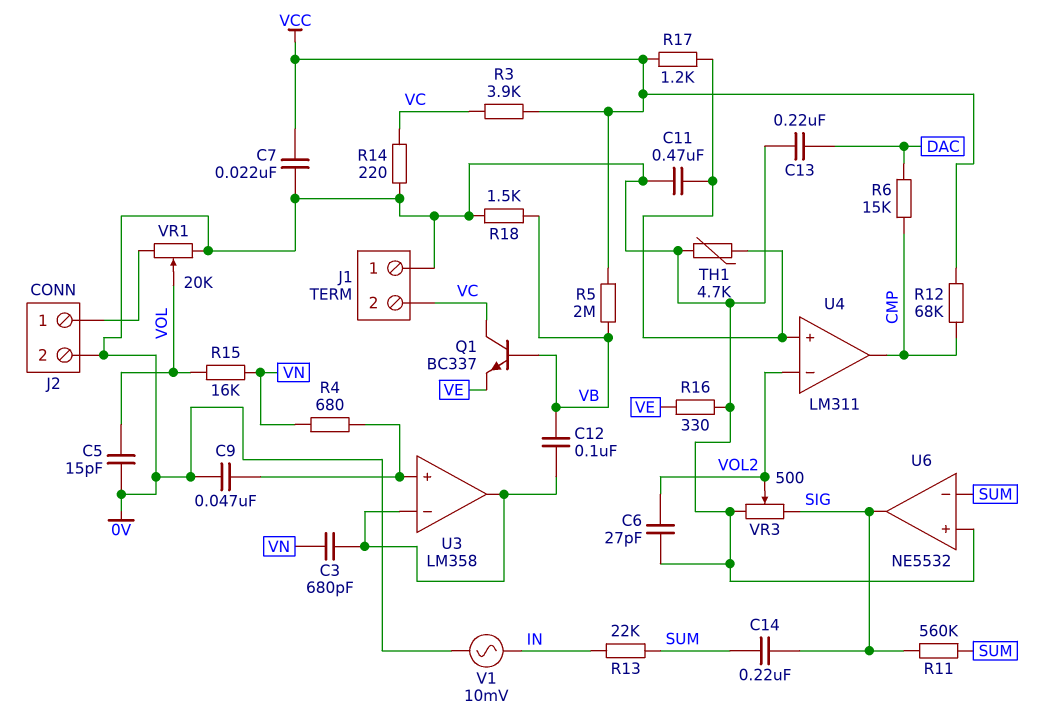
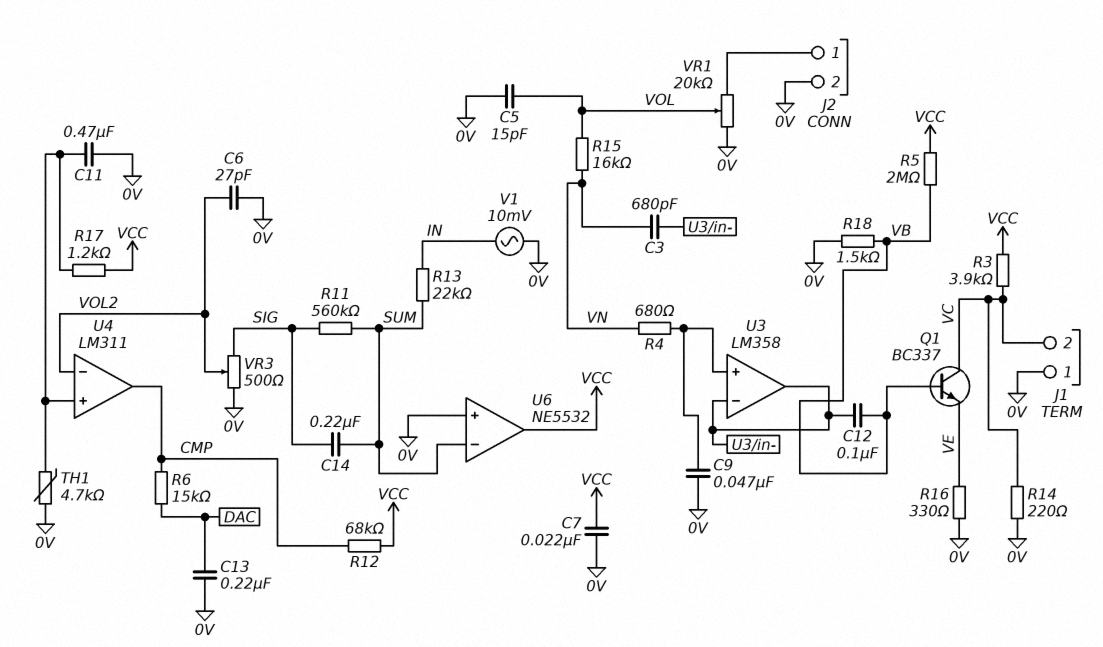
U6 pin out: SIG -> VCC

